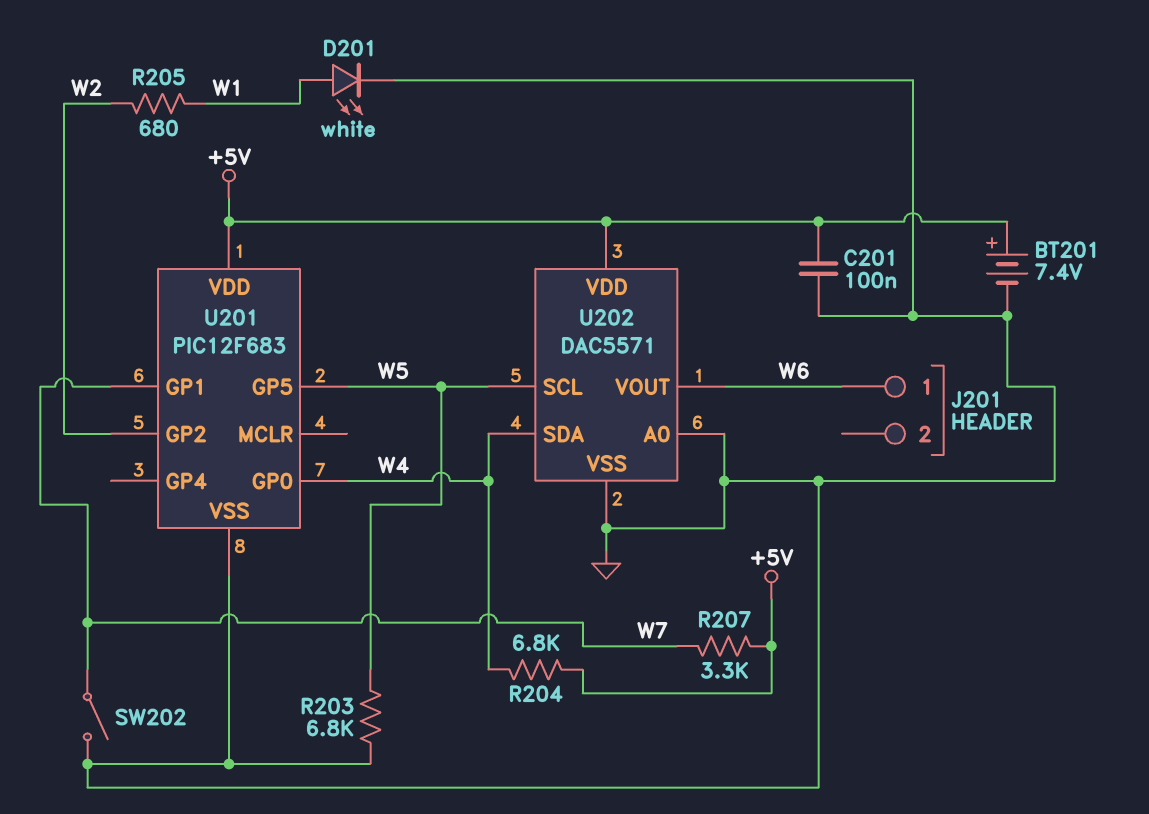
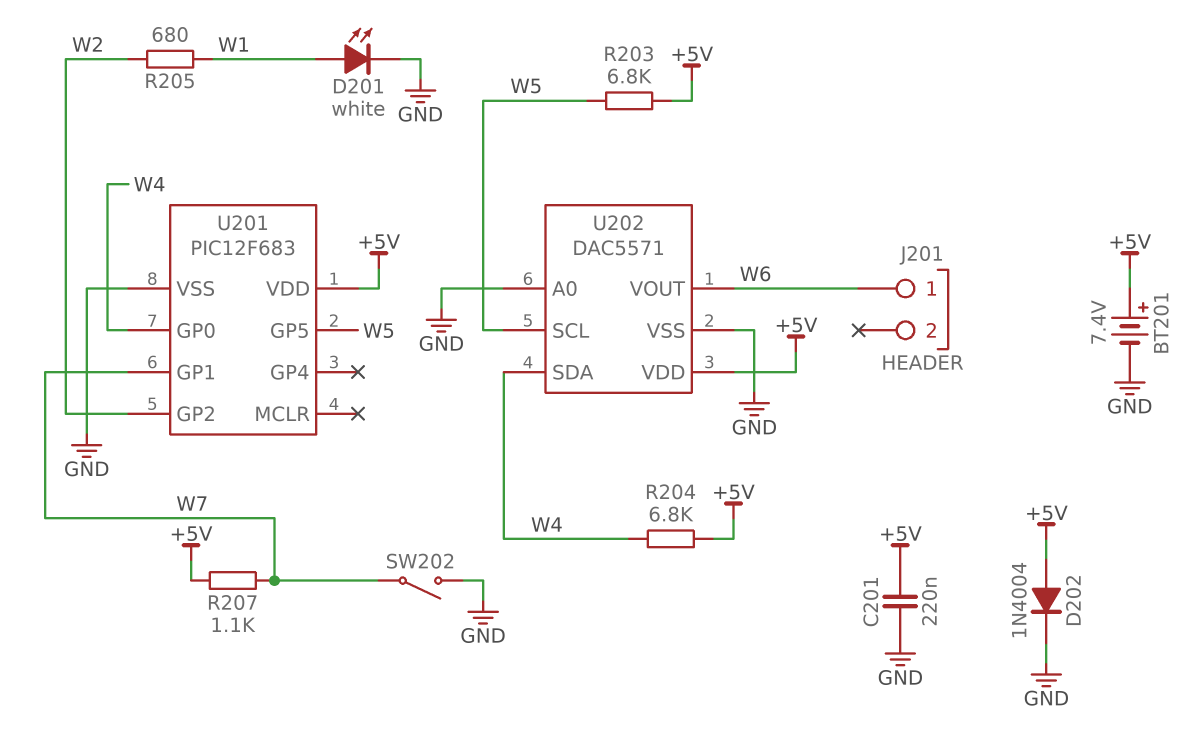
C201: 100nF (+5V, GND) -> 220nF (+5V, GND)
D202: none -> diode 1N4004 (A +5V, K GND)
R203: 6.8k (GND, W5) -> 6.8k (+5V, W5)
R207: 3.3k (+5V, W7) -> 1.1k (+5V, W7)

